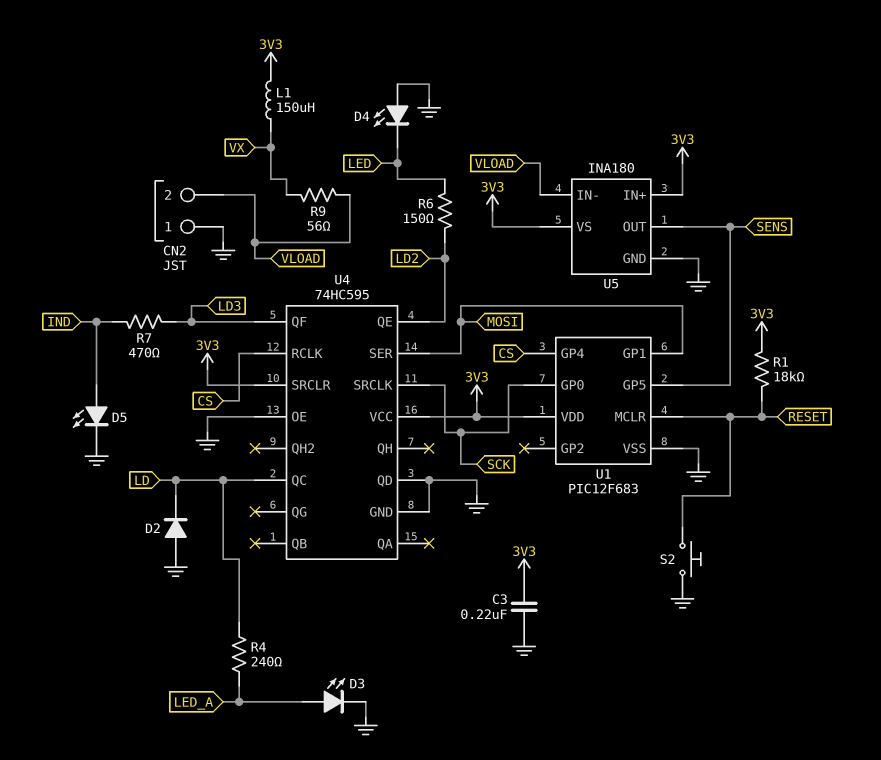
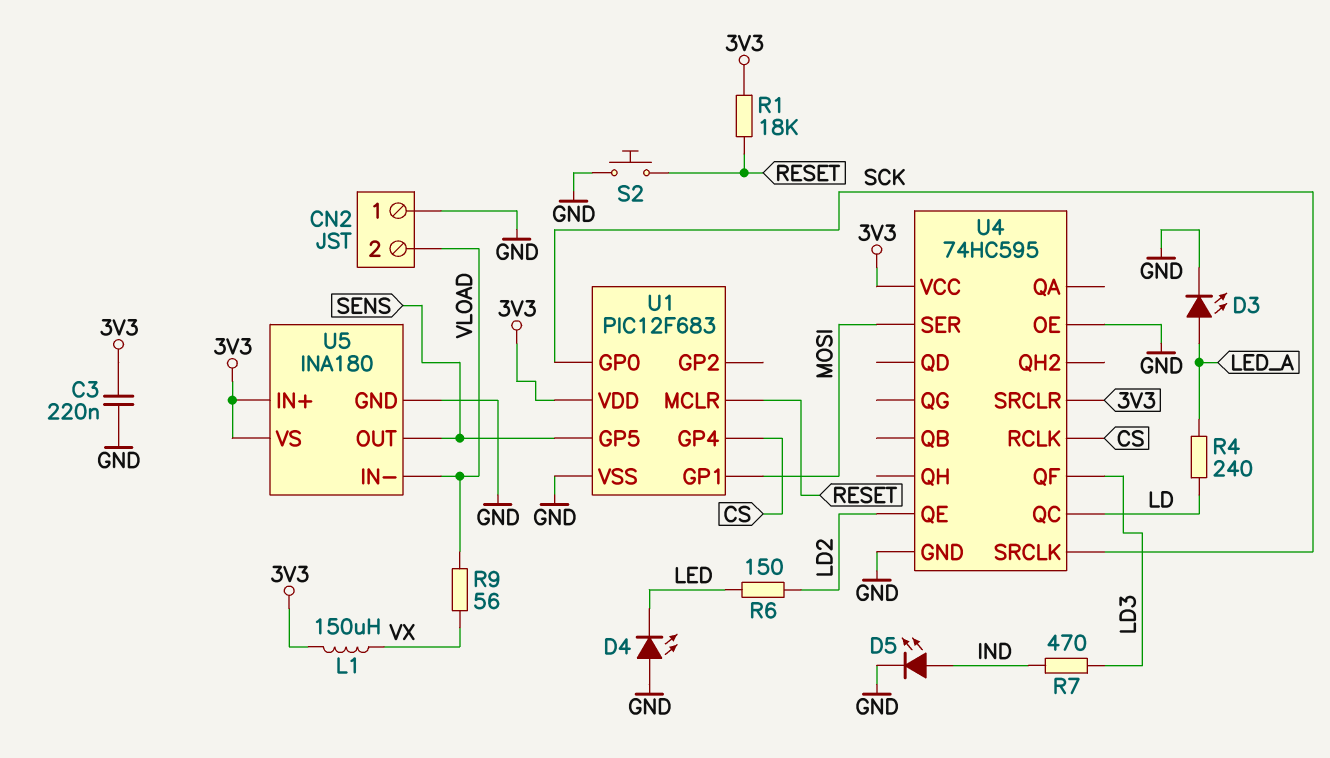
D2: diode (A GND, K LD) -> none
U4 pin QD: GND -> none

